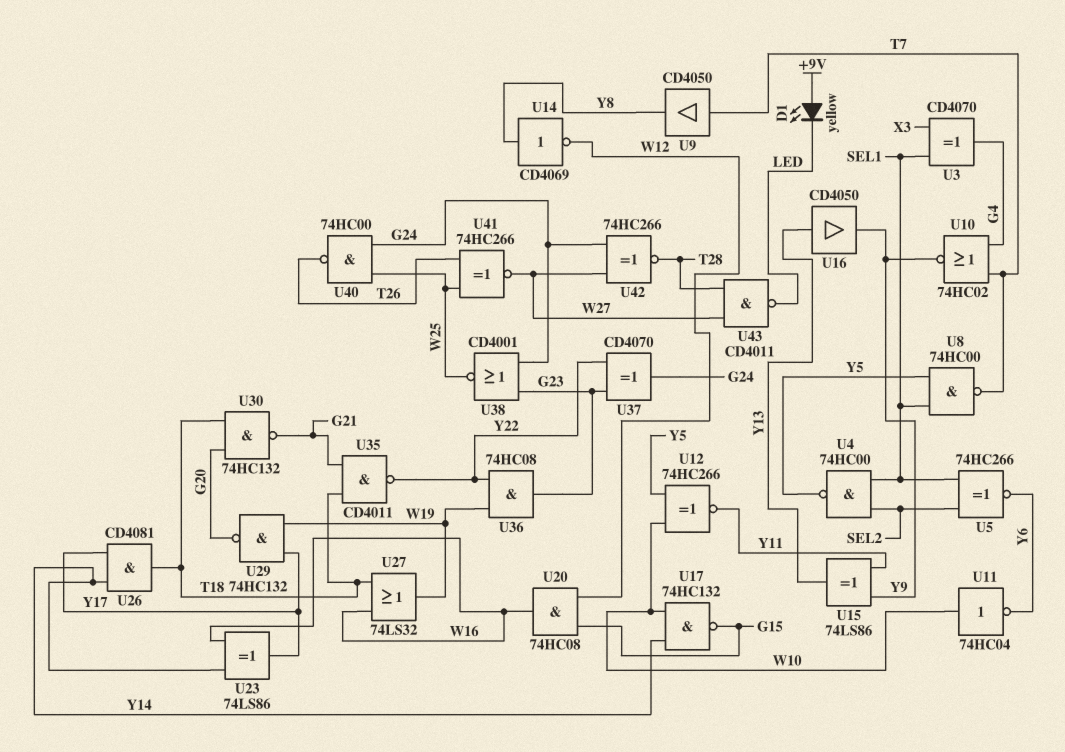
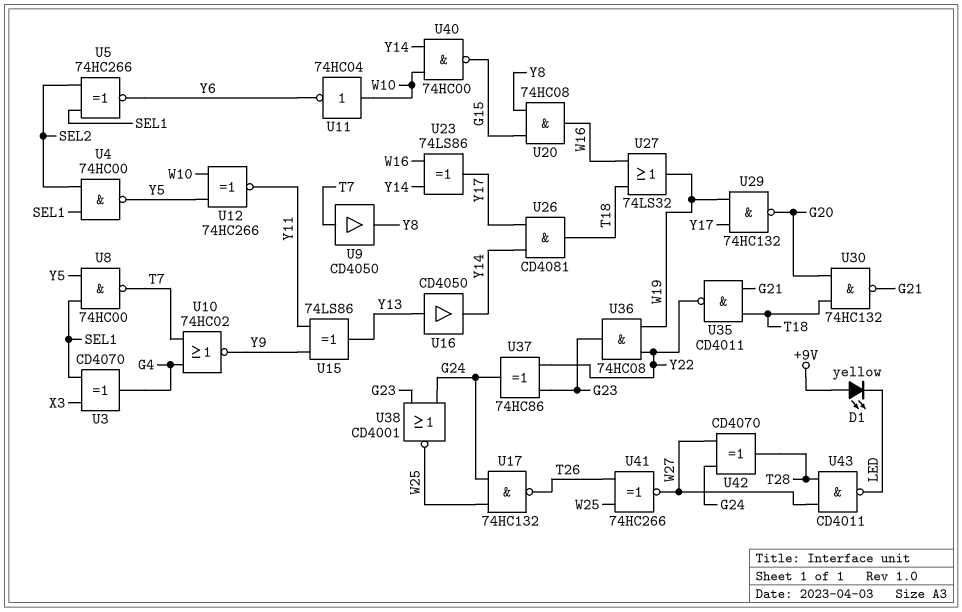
U14: NOT CD4069 (in Y8, out W12) -> none
U16: buffer CD4050 (in Y13, out Y9) -> buffer CD4050 (in Y13, out Y14)
U17: NAND 74HC132 (in W10, in Y14, out G15) -> NAND 74HC132 (in G24, in W25, out T26)
U20: AND 74HC08 (in G15, in W12, out W16) -> AND 74HC08 (in G15, in Y8, out W16)
U37: XOR CD4070 (in G23, in Y22, out G24) -> XOR 74HC86 (in G23, in Y22, out G24)
U40: NAND 74HC00 (in G24, in W25, out T26) -> NAND 74HC00 (in W10, in Y14, out G15)
U42: XNOR 74HC266 (in G24, in W27, out T28) -> XOR CD4070 (in G24, in W27, out T28)

